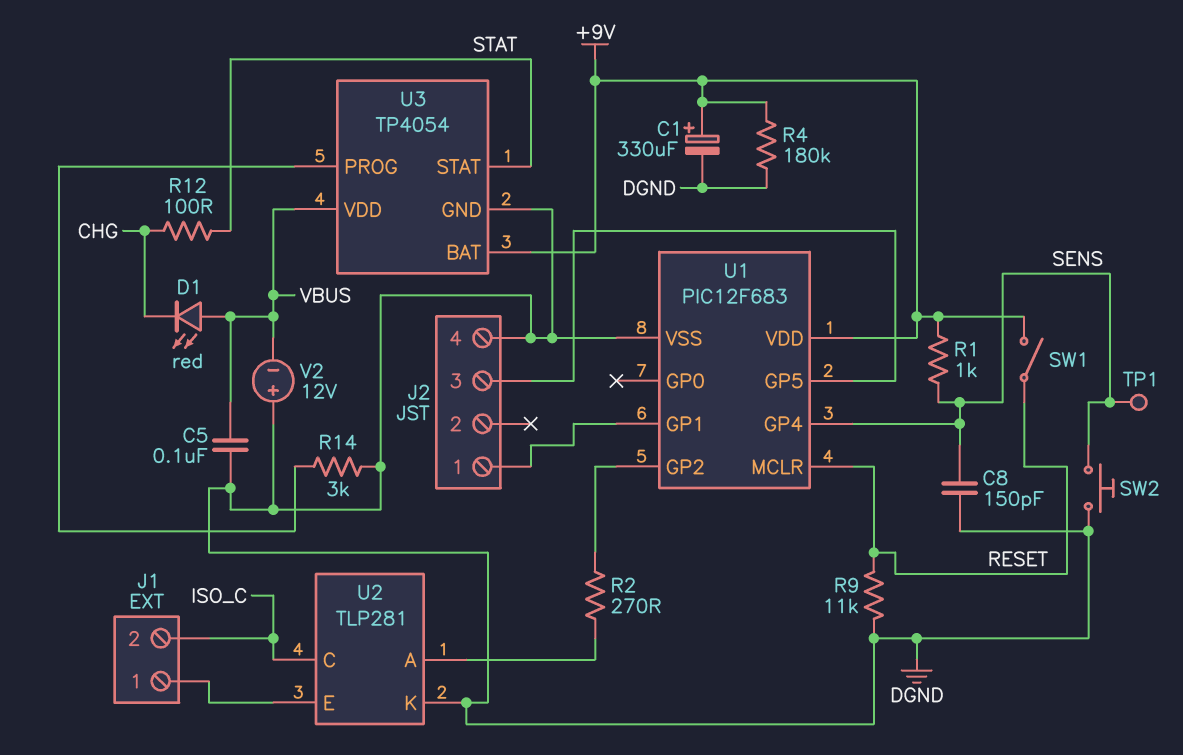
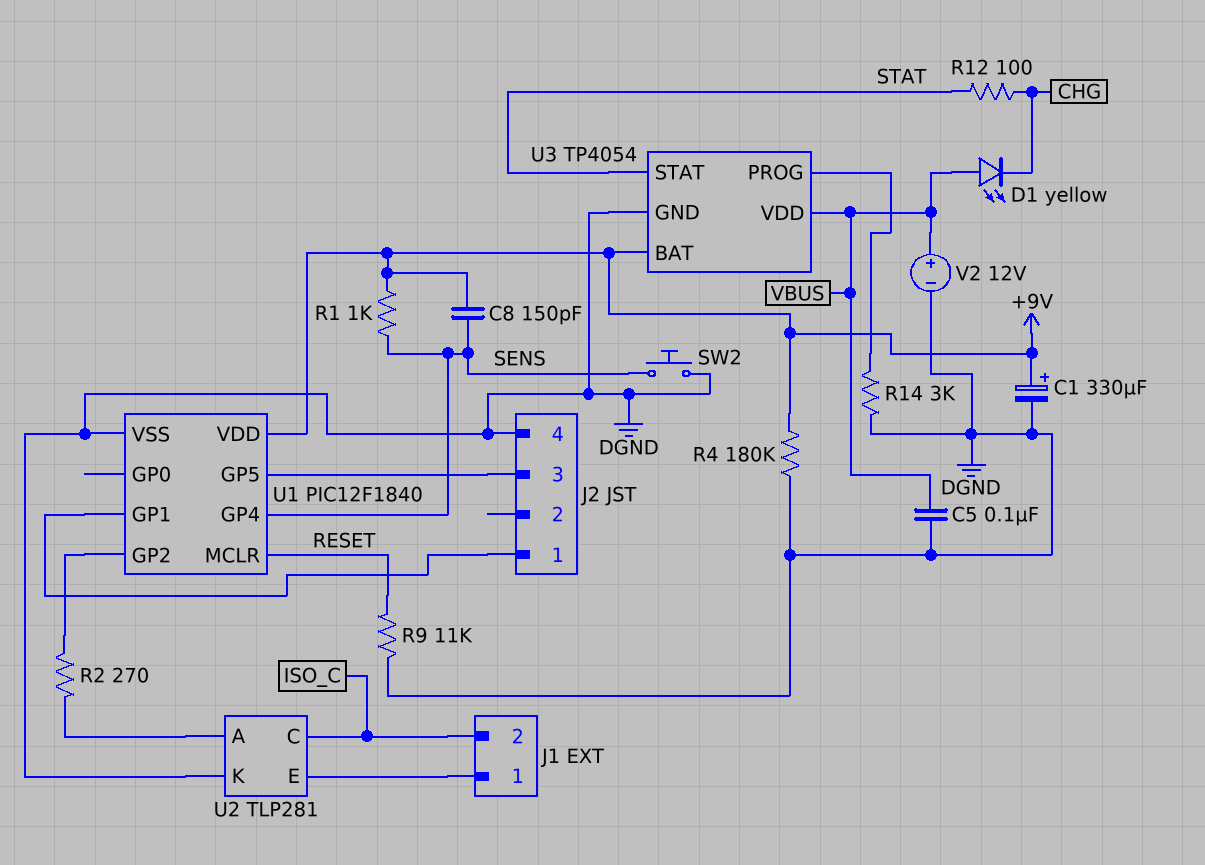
C8: 150pF (DGND, SENS) -> 150pF (+9V, SENS)
D1: LED red (A VBUS, K CHG) -> LED yellow (A VBUS, K CHG)
SW1: switch (+9V, RESET) -> none
TP1: test point (SENS) -> none
U1: PIC12F683 -> PIC12F1840
V2: 12V (plus DGND, minus VBUS) -> 12V (plus VBUS, minus DGND)

